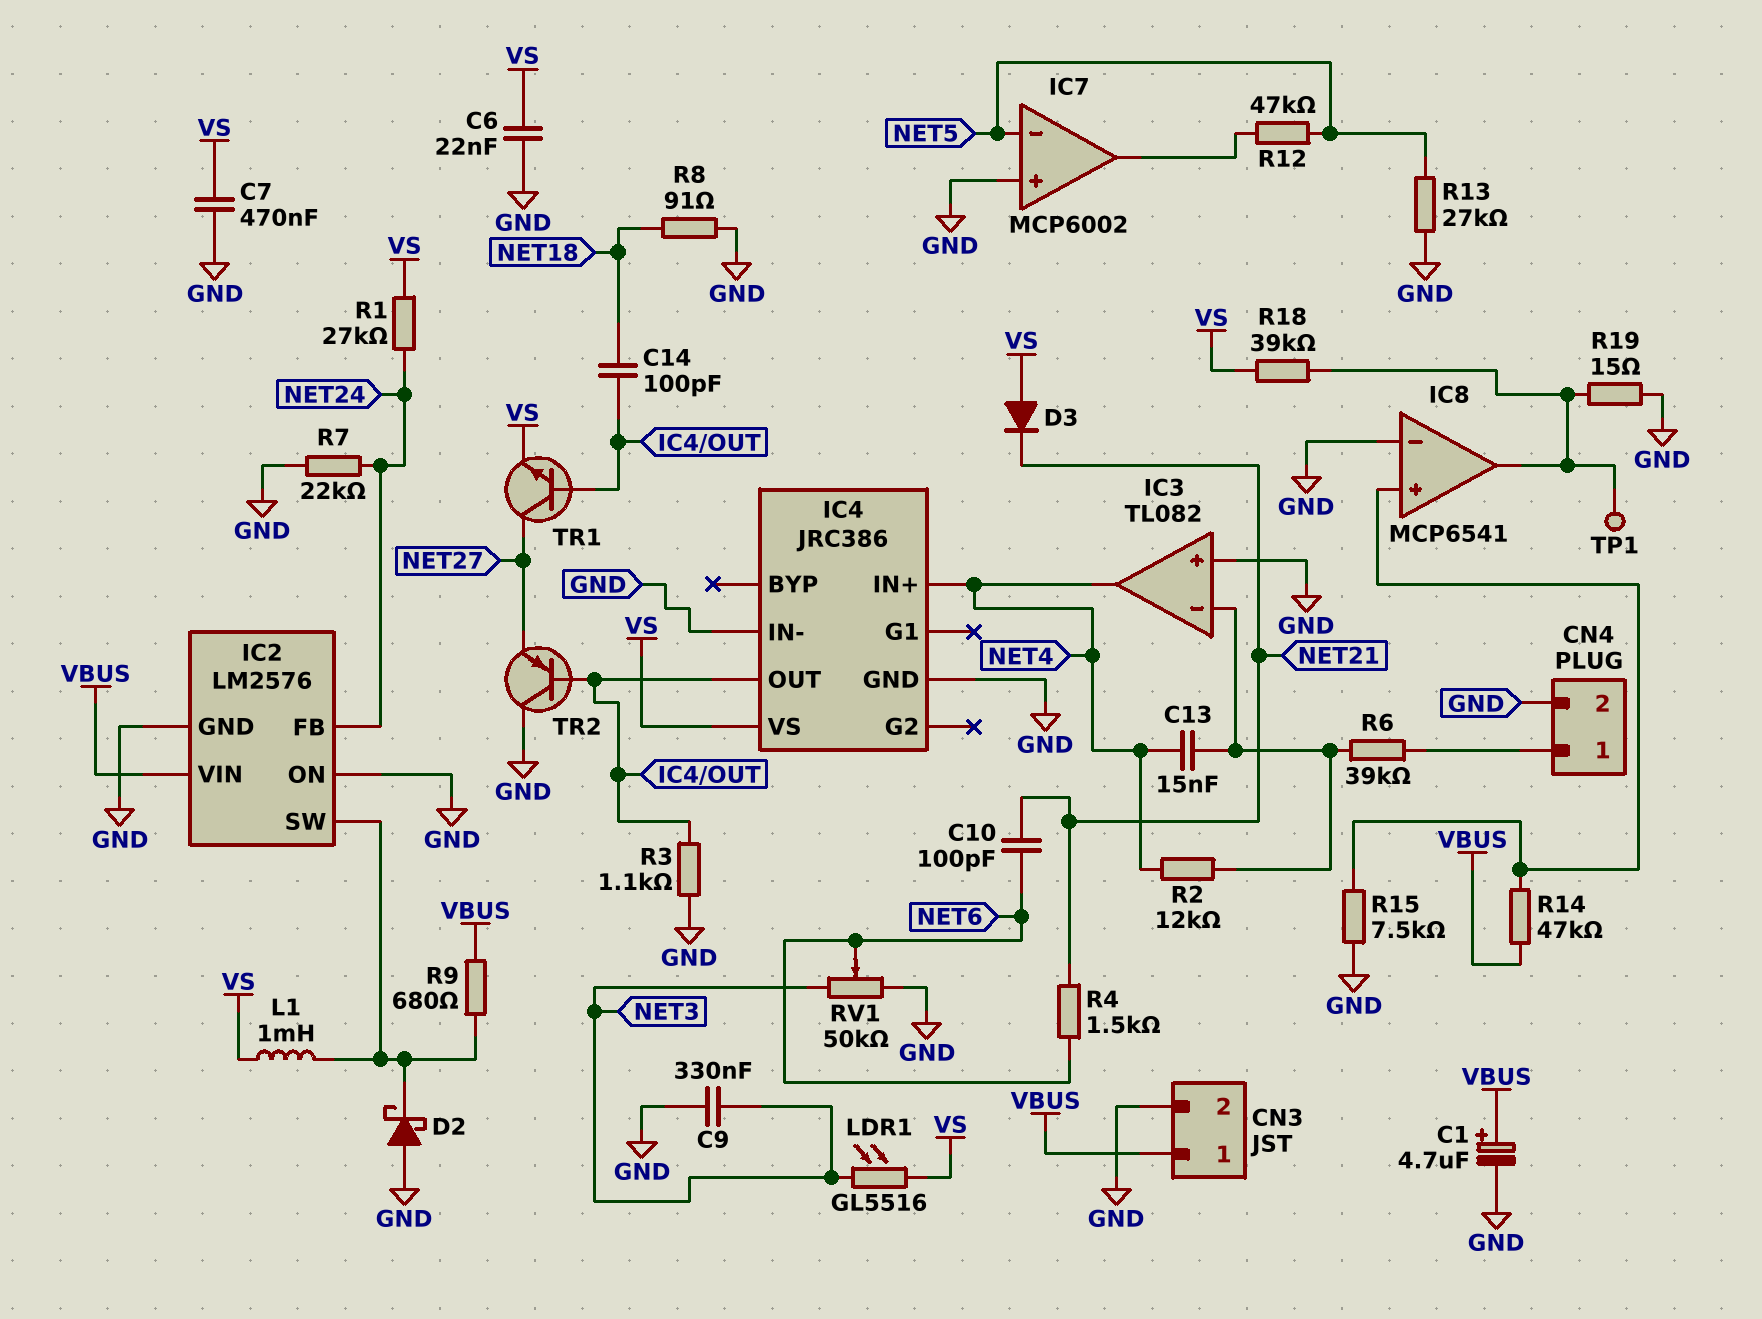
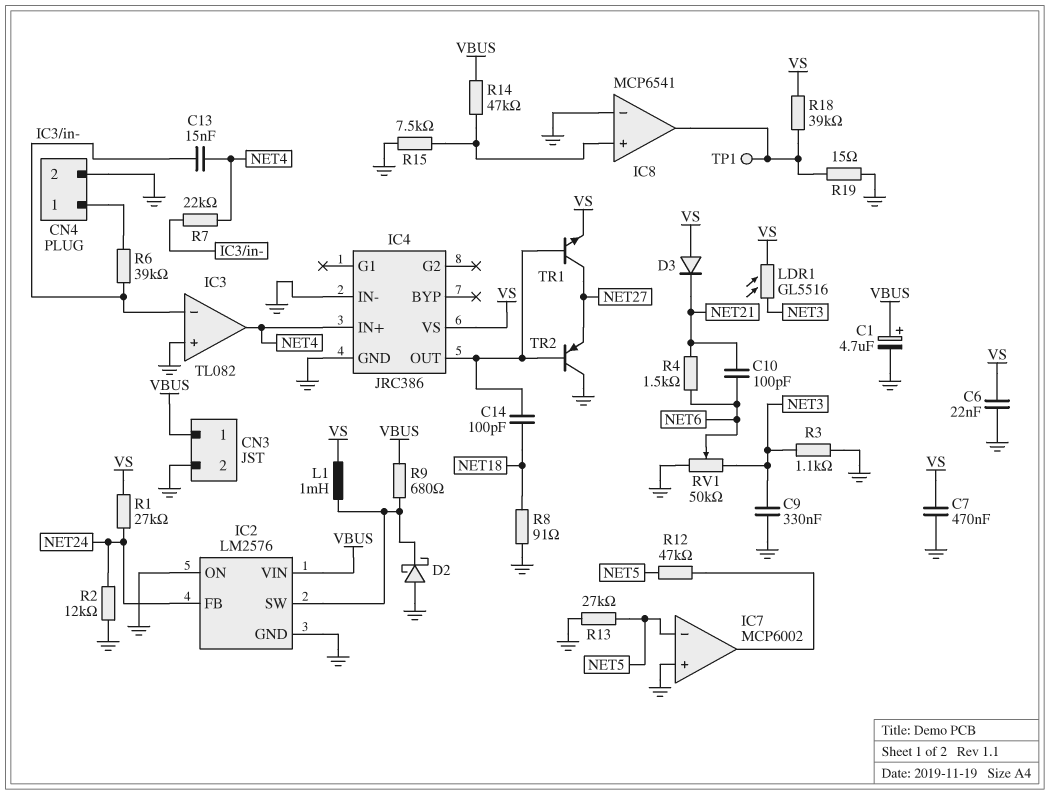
R2: 12k (IC3/in-, NET4) -> 12k (GND, NET24)
R3: 1.1k (GND, IC4/OUT) -> 1.1k (GND, NET3)
R7: 22k (GND, NET24) -> 22k (IC3/in-, NET4)

